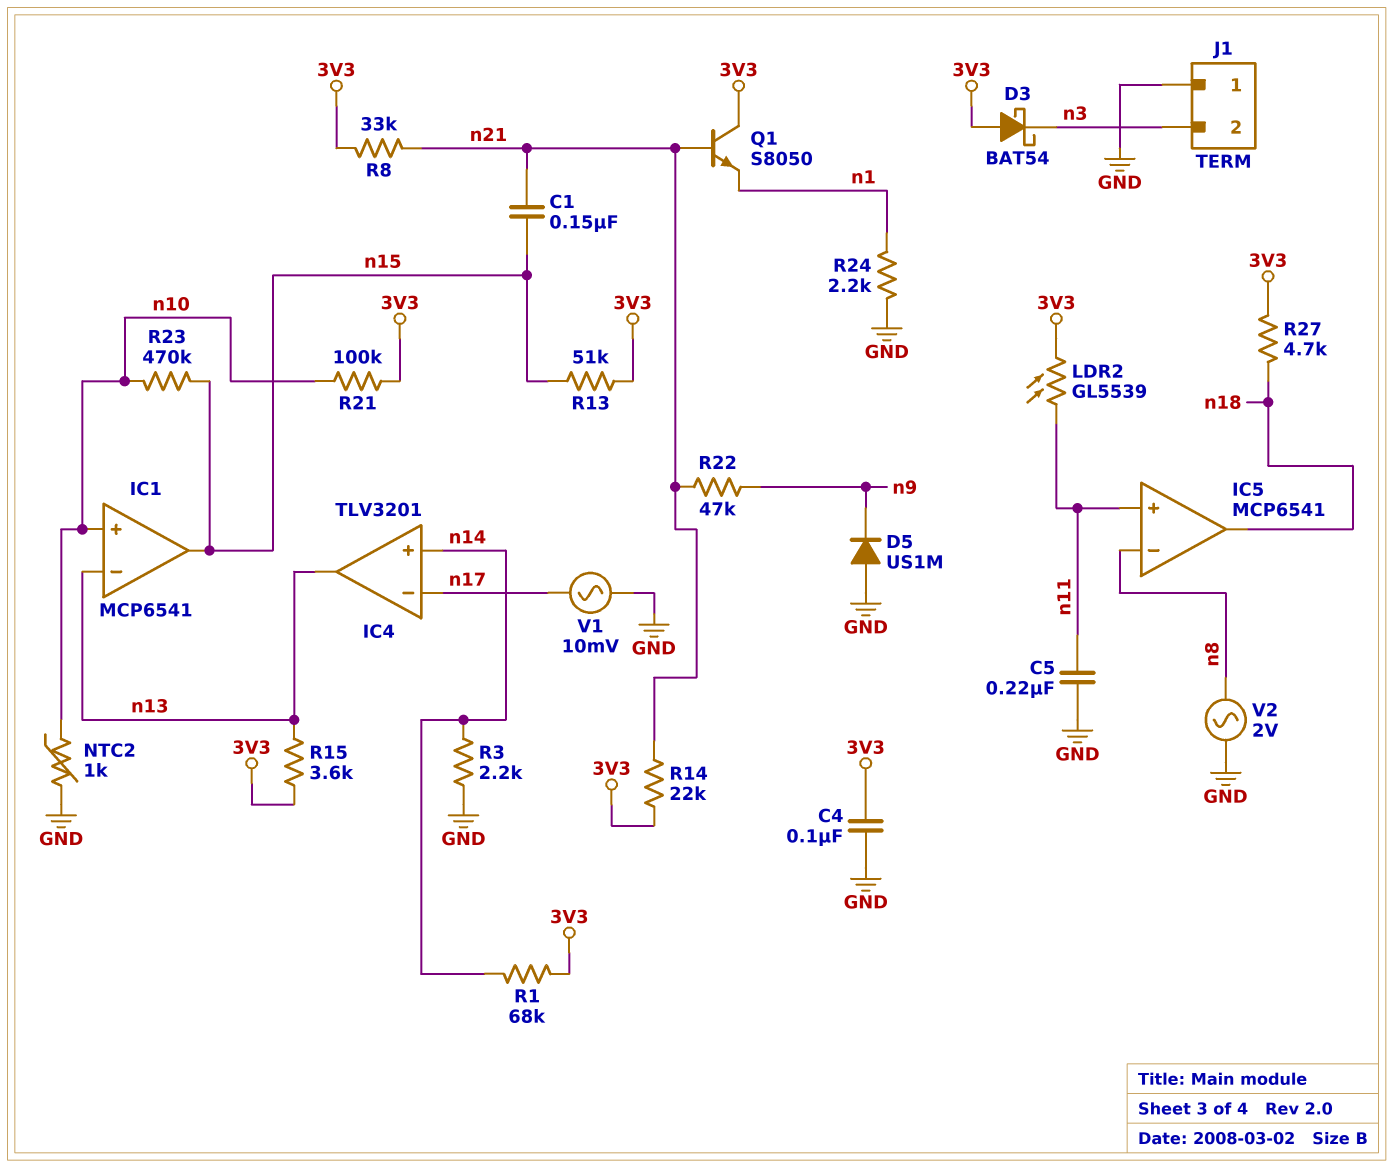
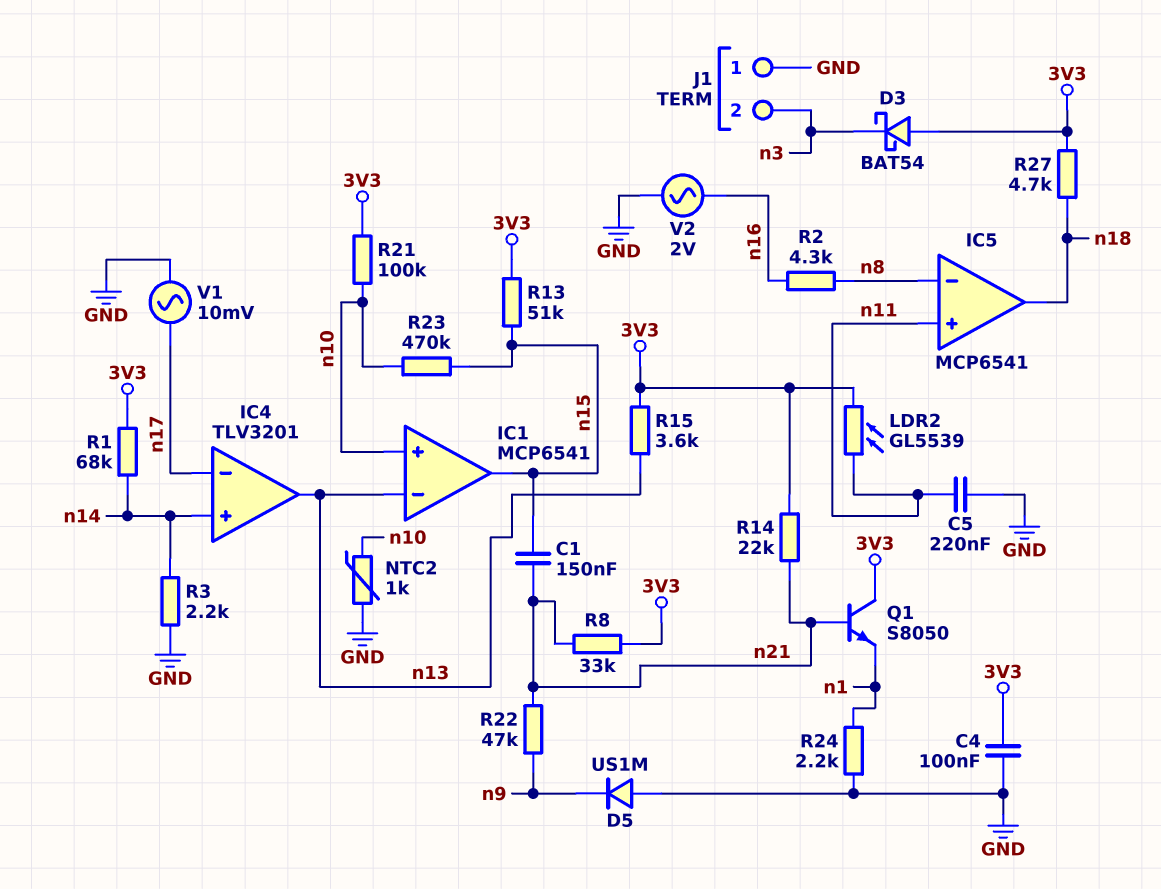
R2: none -> 4.3k (n8, n16)
V2: AC 2V (GND, n8) -> AC 2V (GND, n16)

